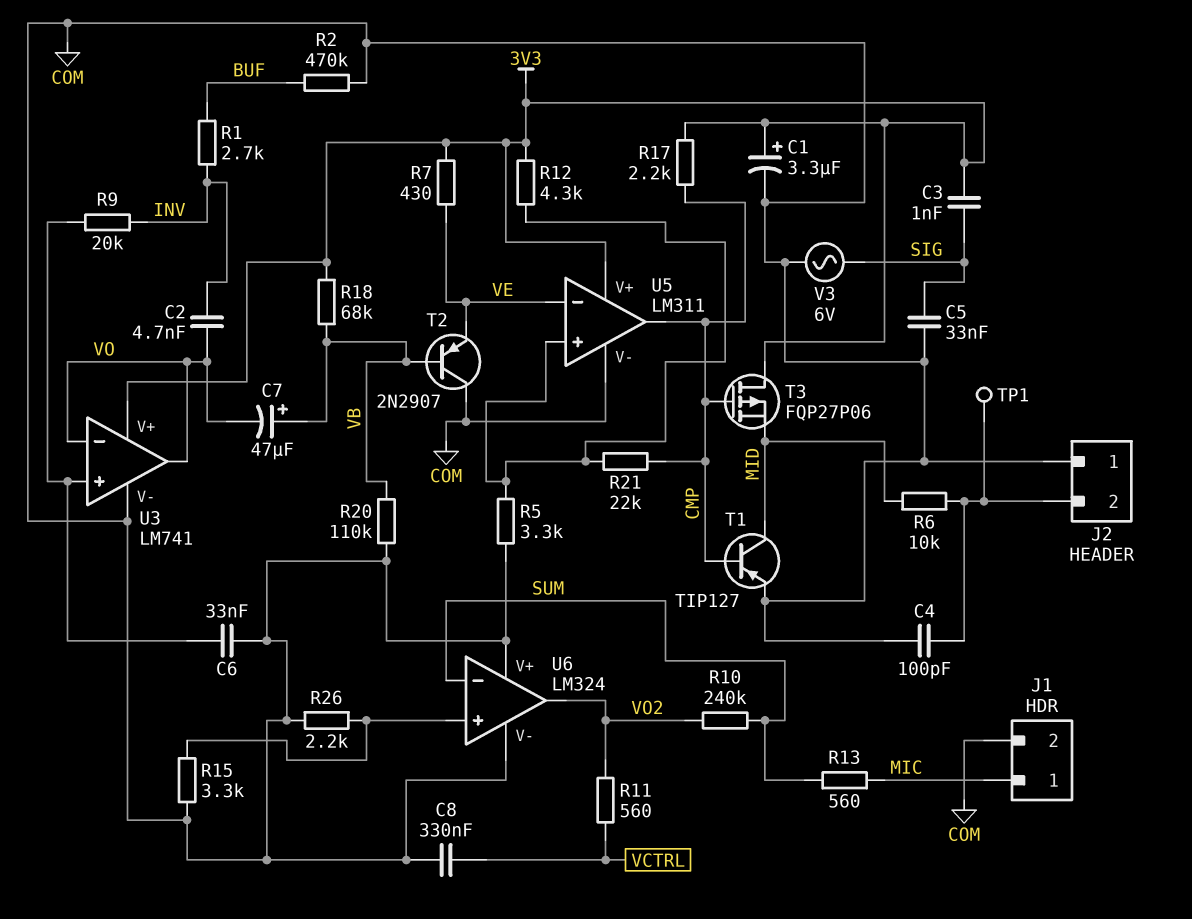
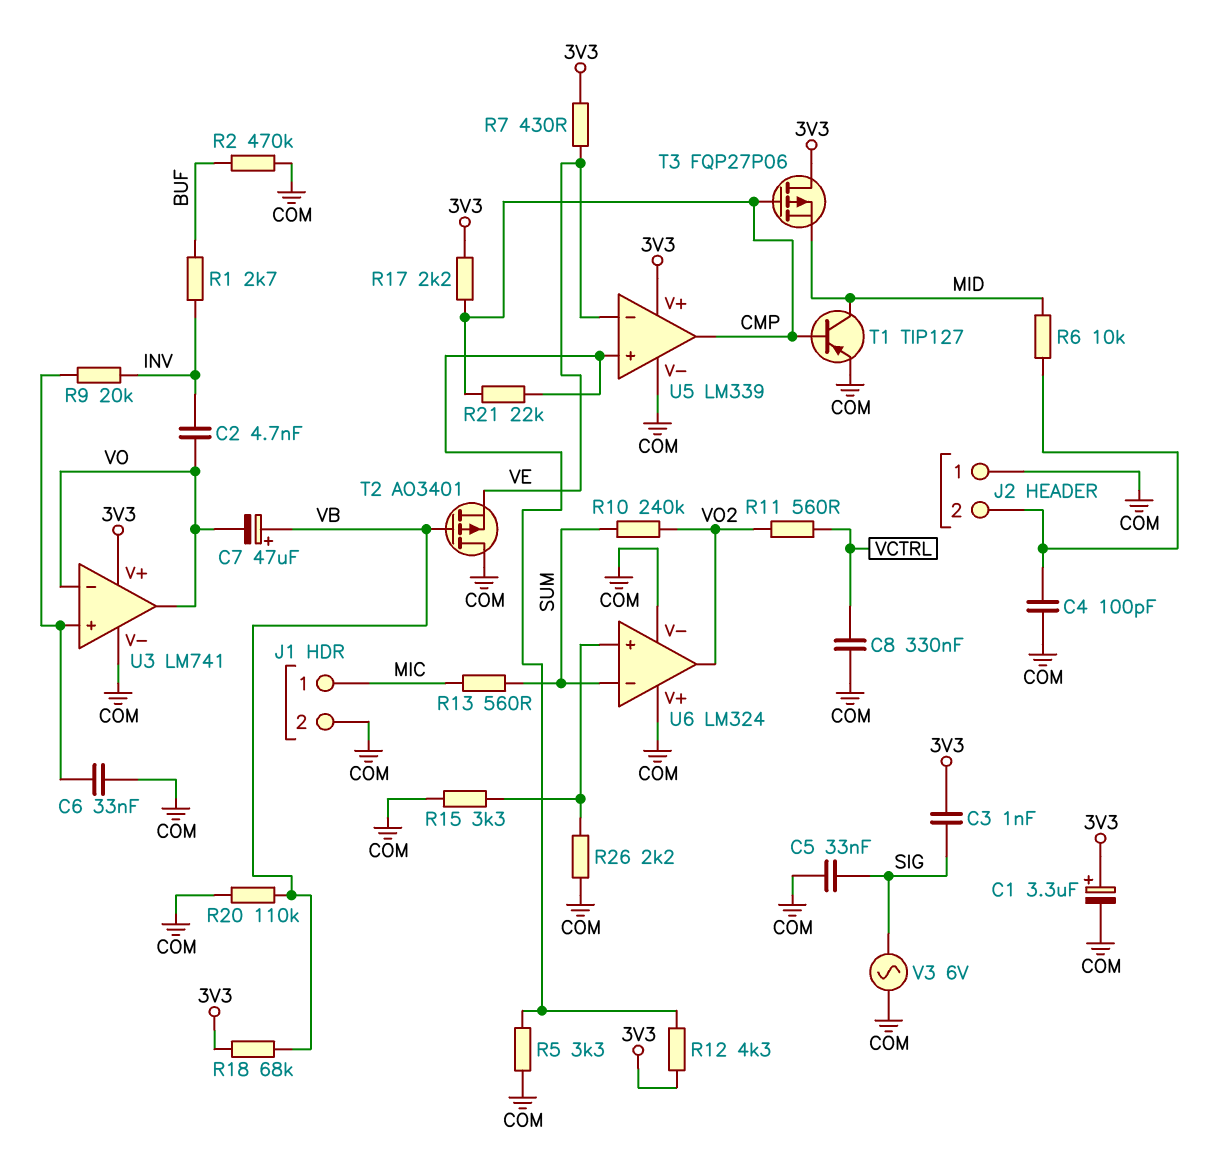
T2: PNP 2N2907 (B VB, C COM, E VE) -> PMOS AO3401 (G VB, D COM, S VE)
TP1: test point (J2/2) -> none
U5: LM311 -> LM339

